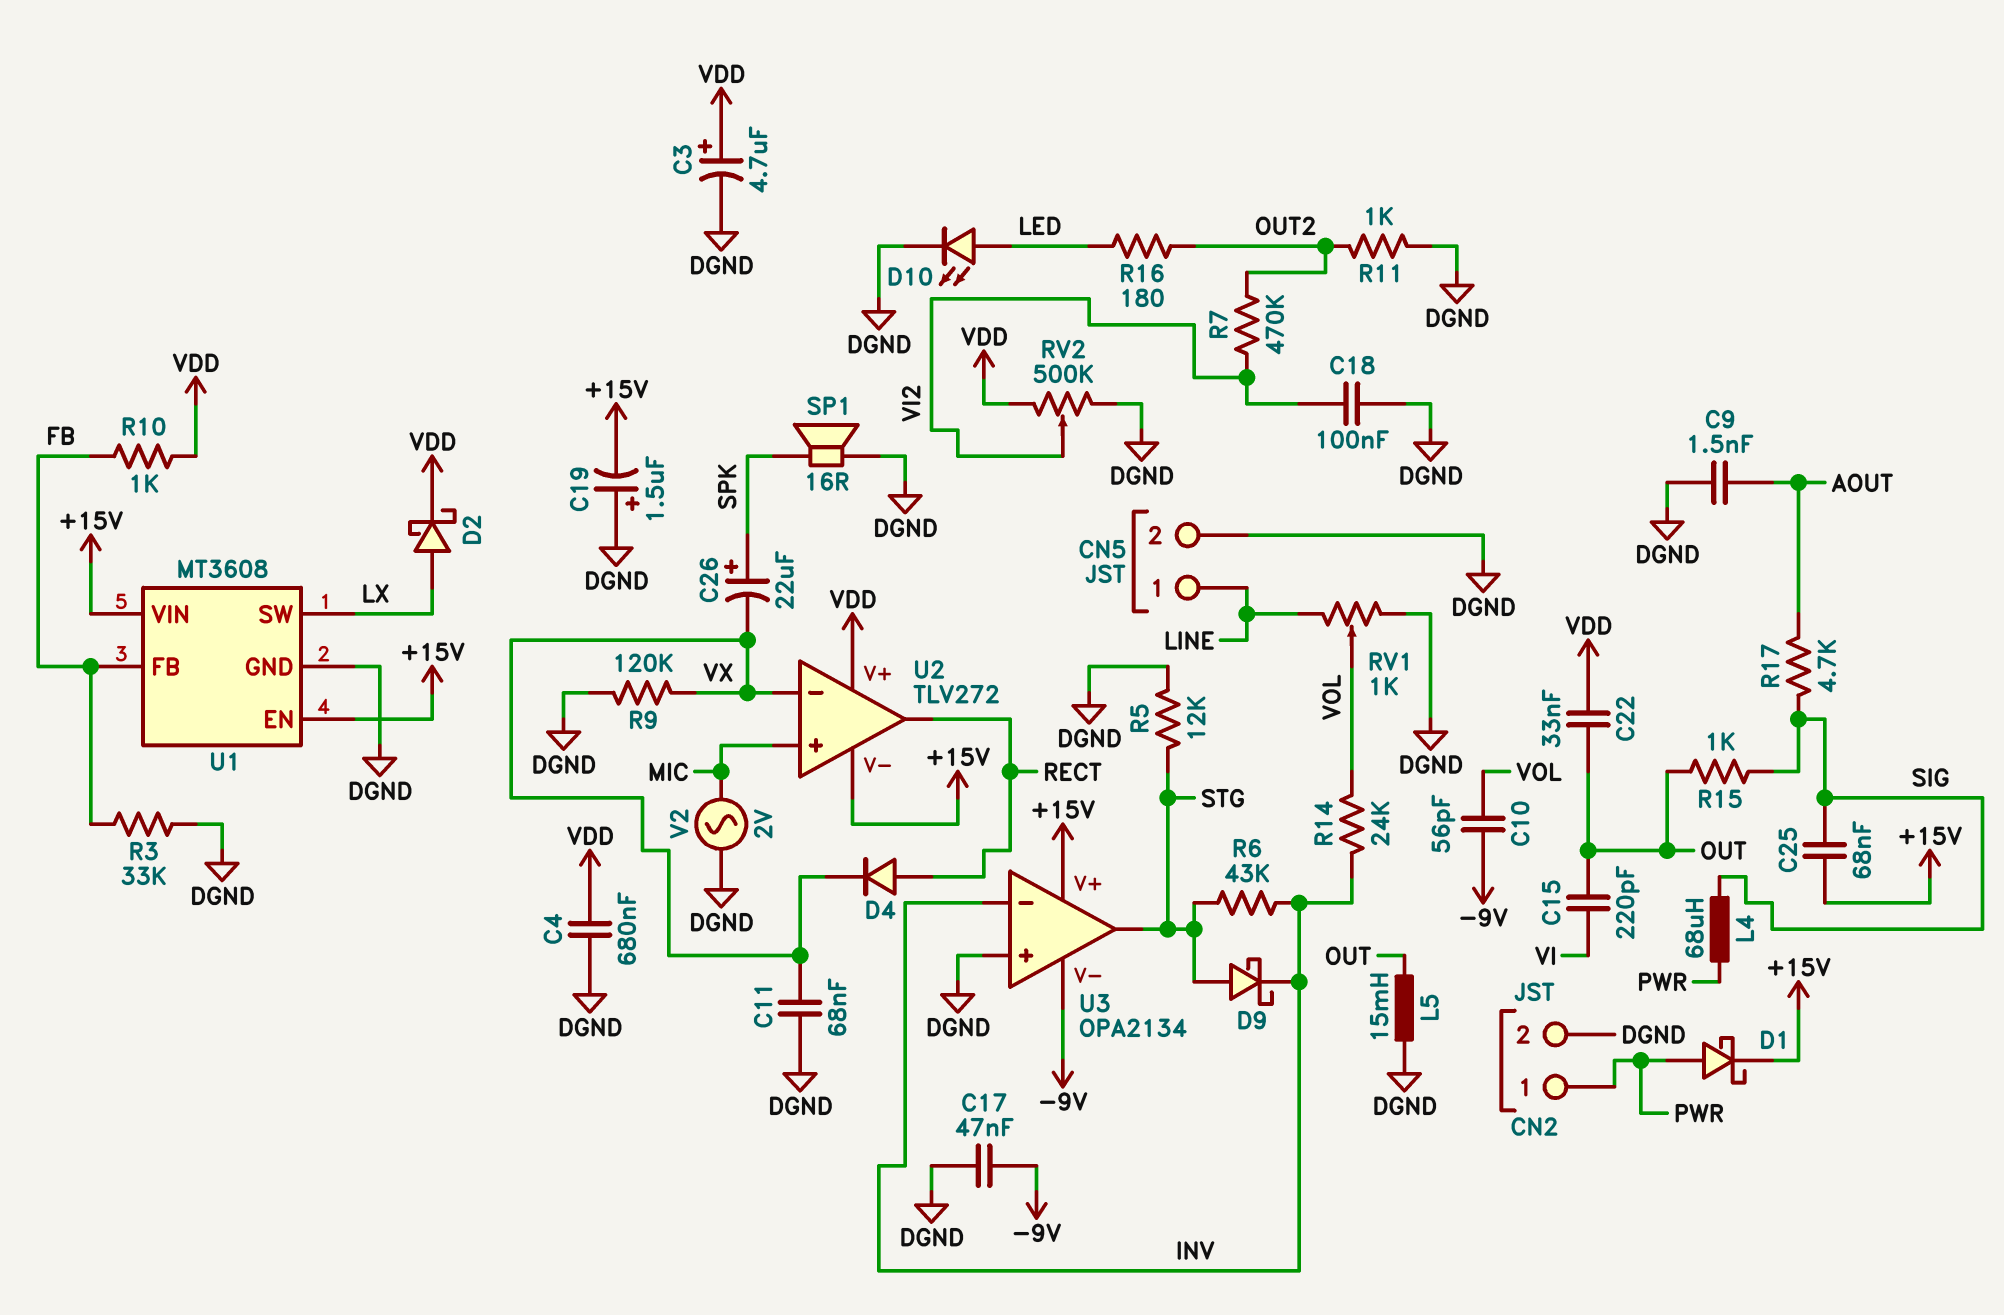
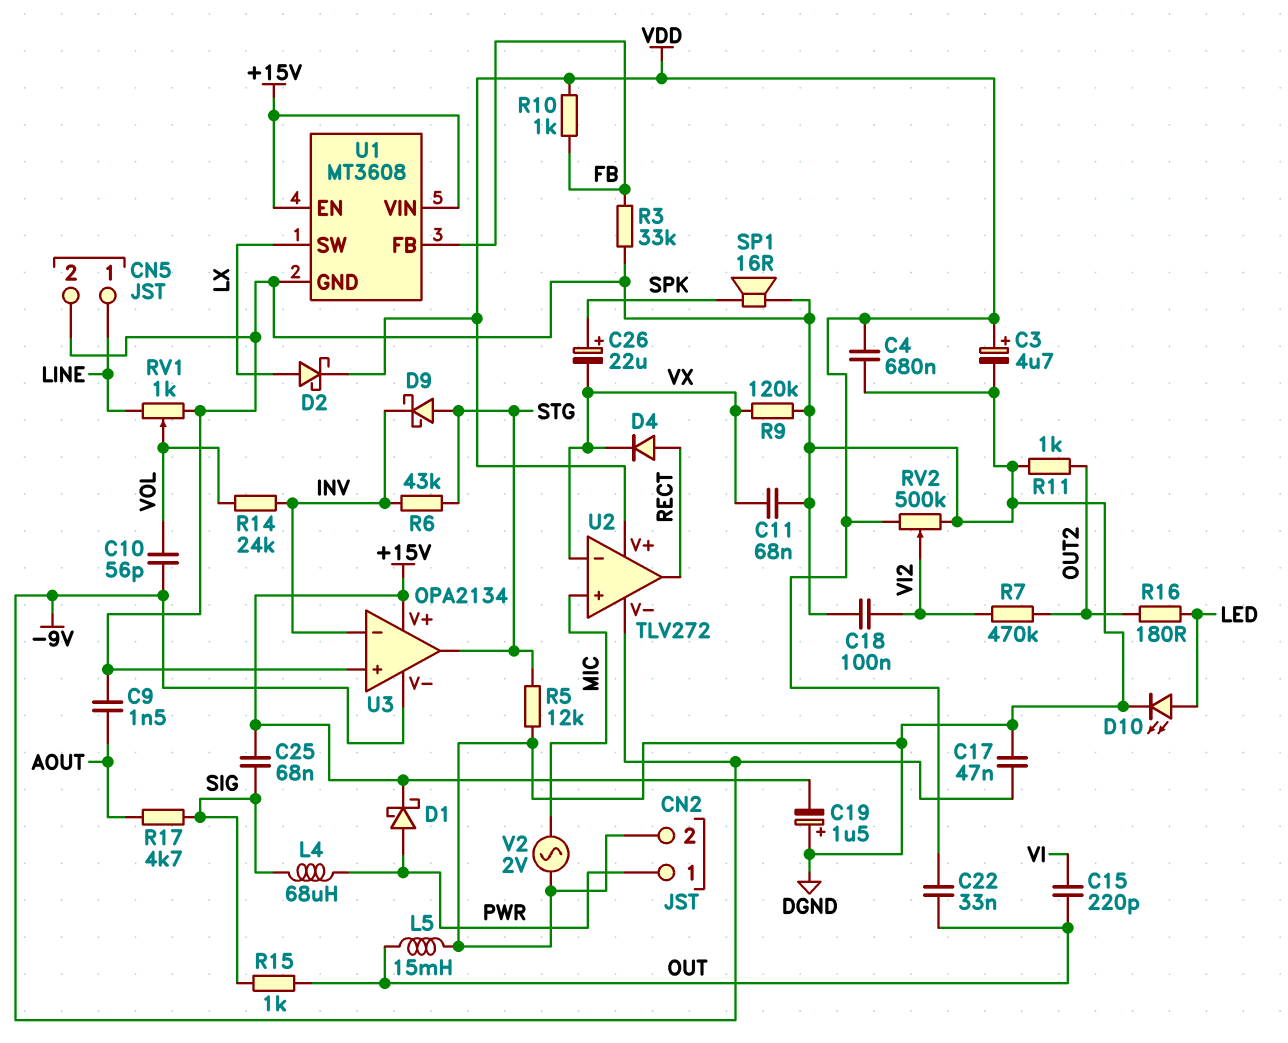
U2 pin V-: +15V -> -9V

